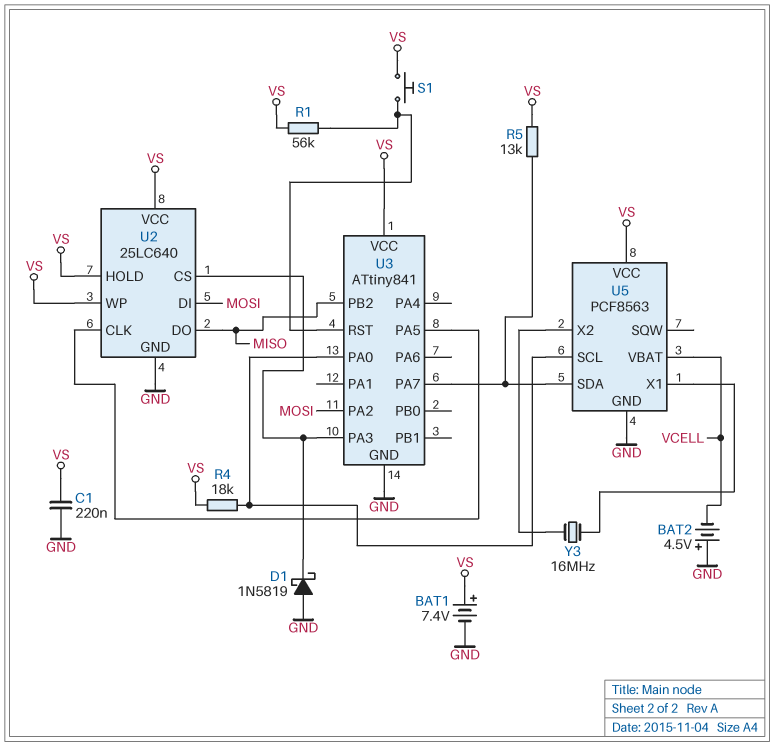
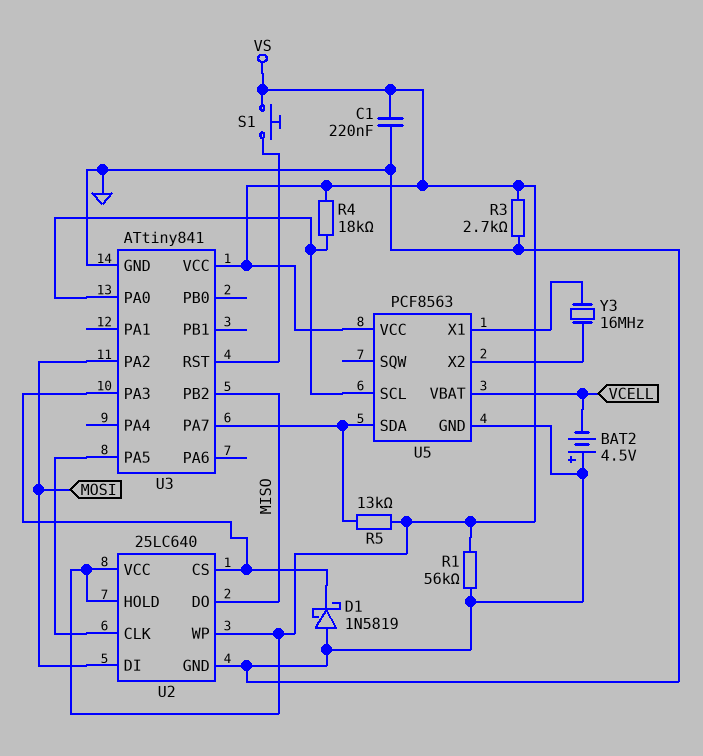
BAT1: 7.4V (plus VS, minus GND) -> none
R1: 56k (U3/RST, VS) -> 56k (GND, VS)
R3: none -> 2.7k (GND, VS)

